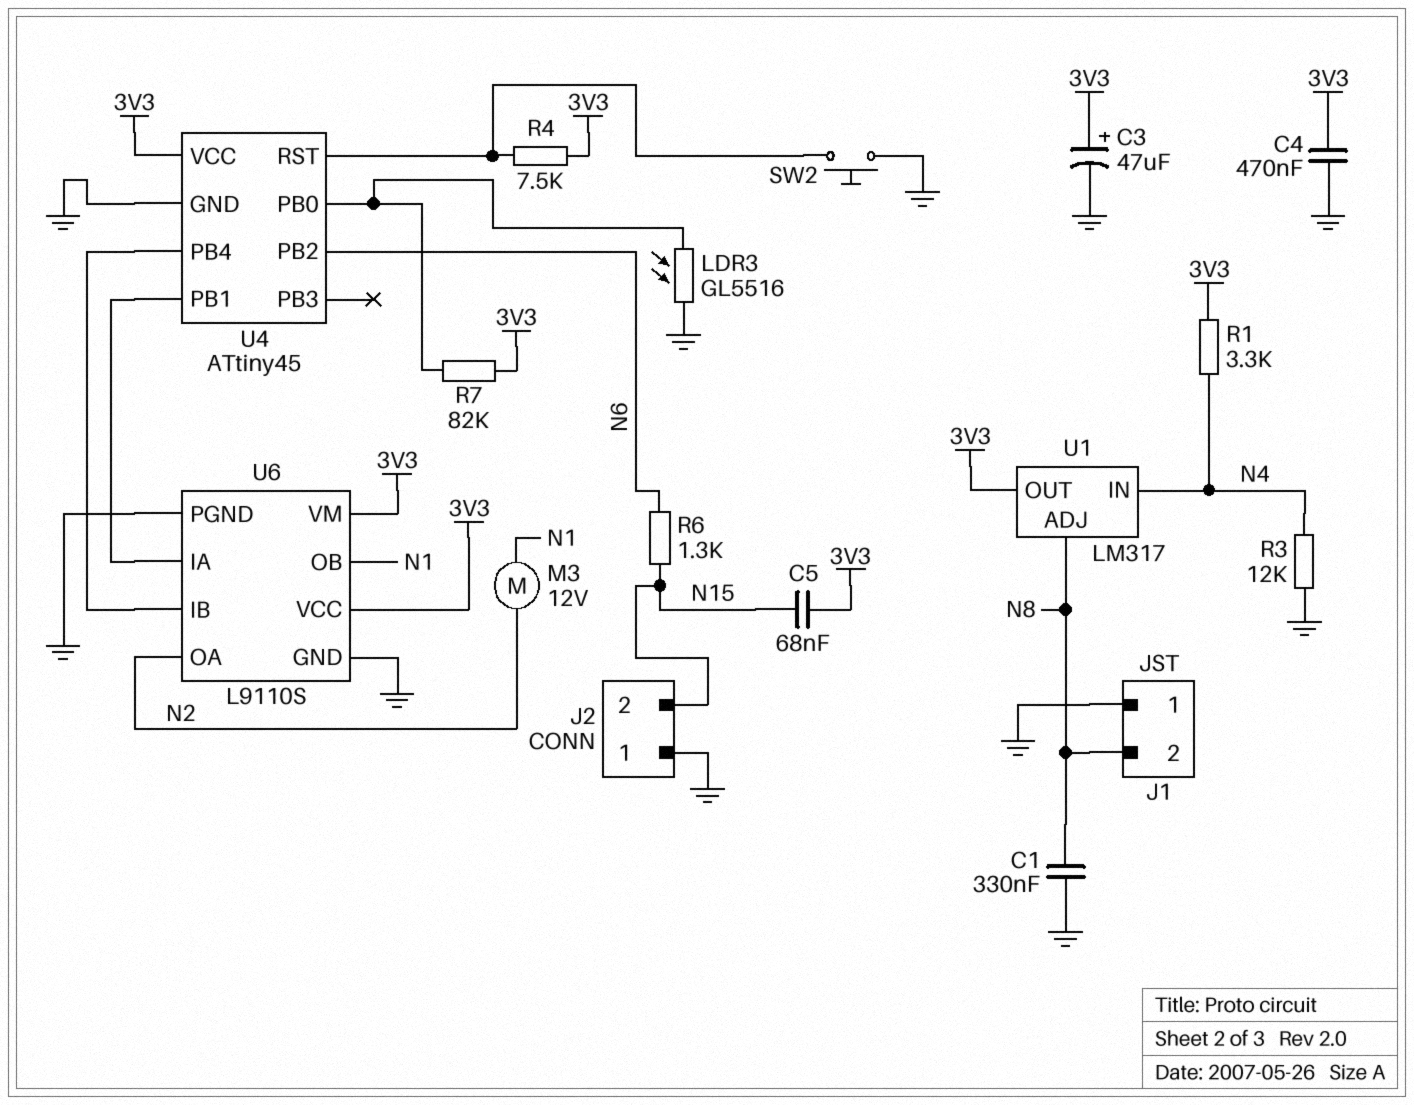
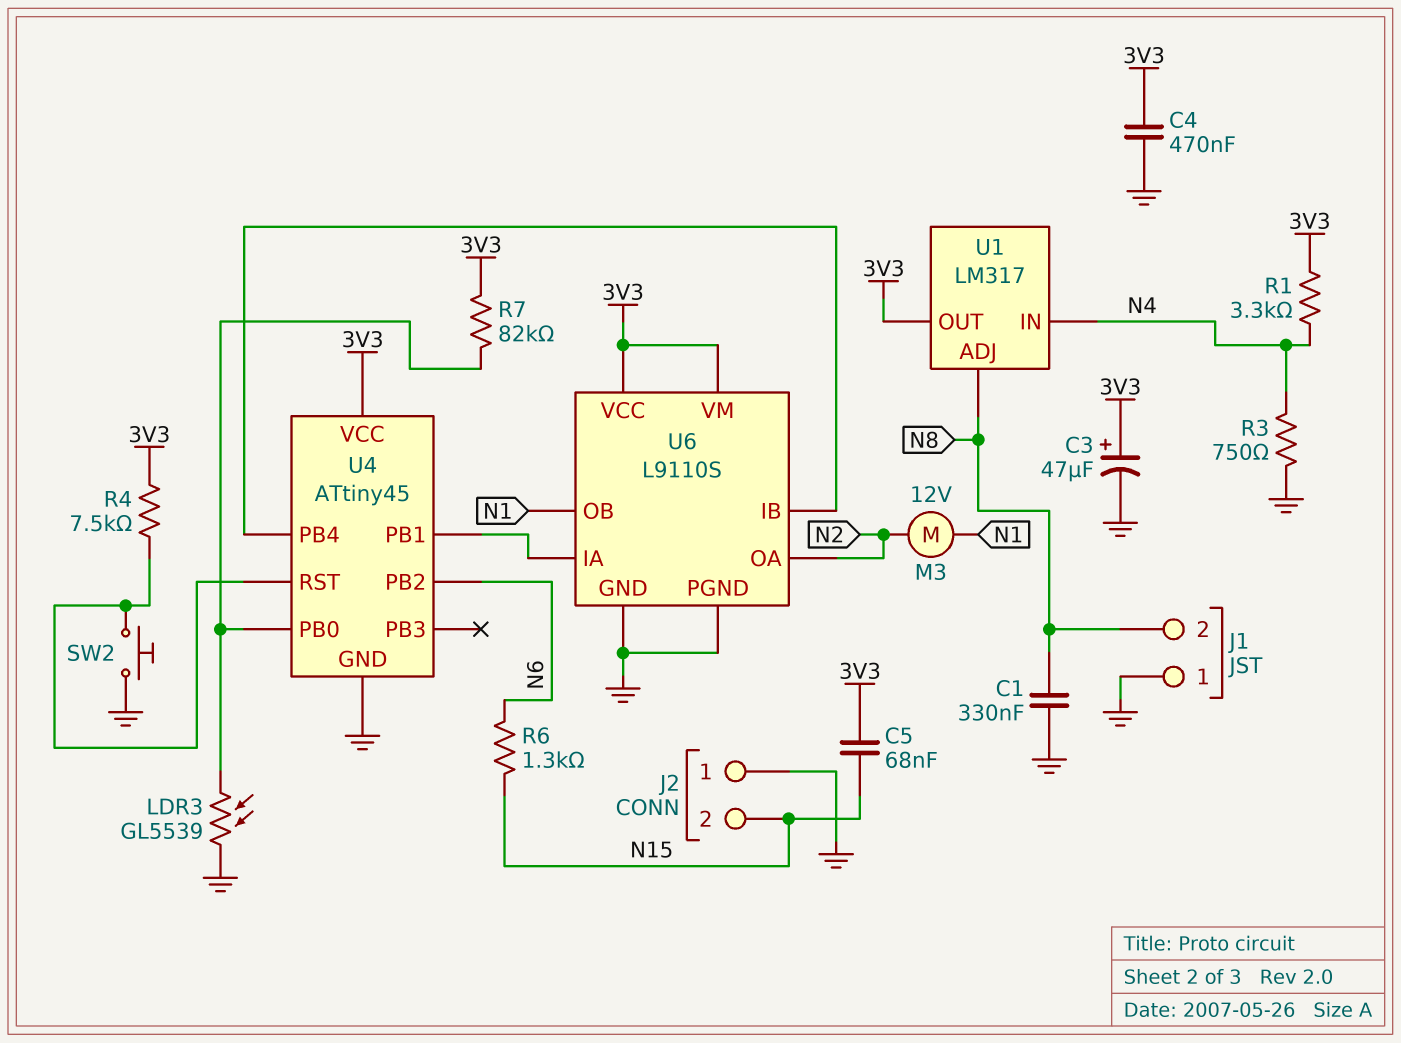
LDR3: GL5516 (GND, U4/PB0) -> GL5539 (GND, U4/PB0)
R3: 12k (GND, N4) -> 750 (GND, N4)

